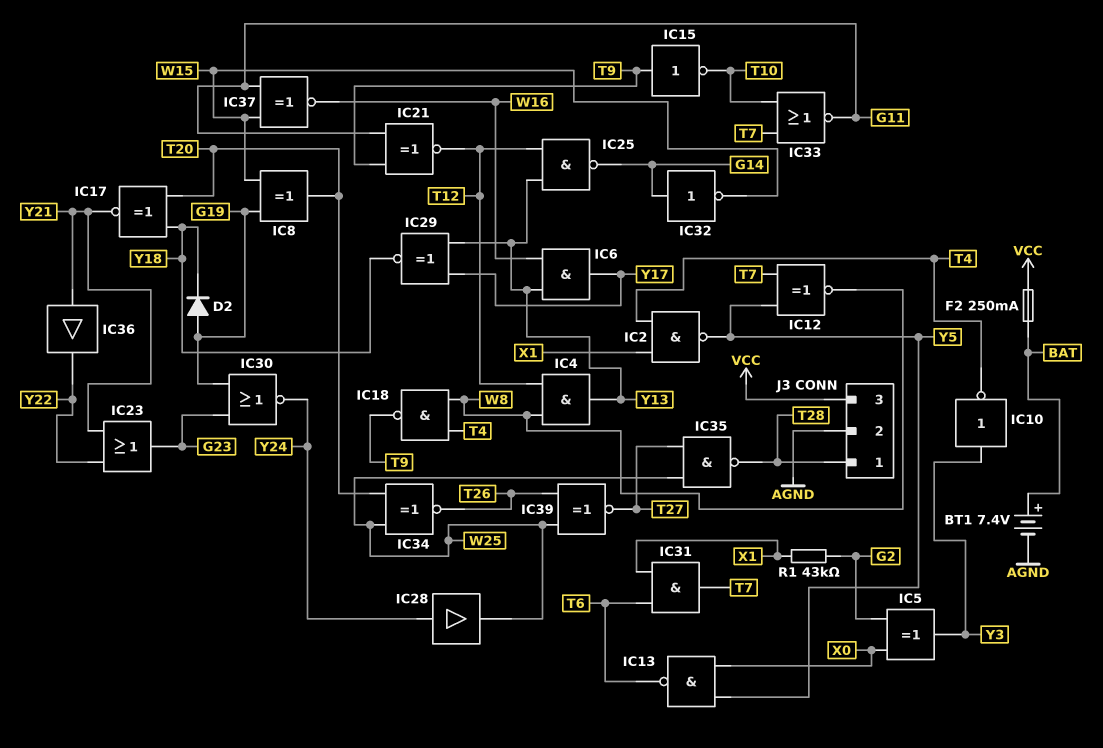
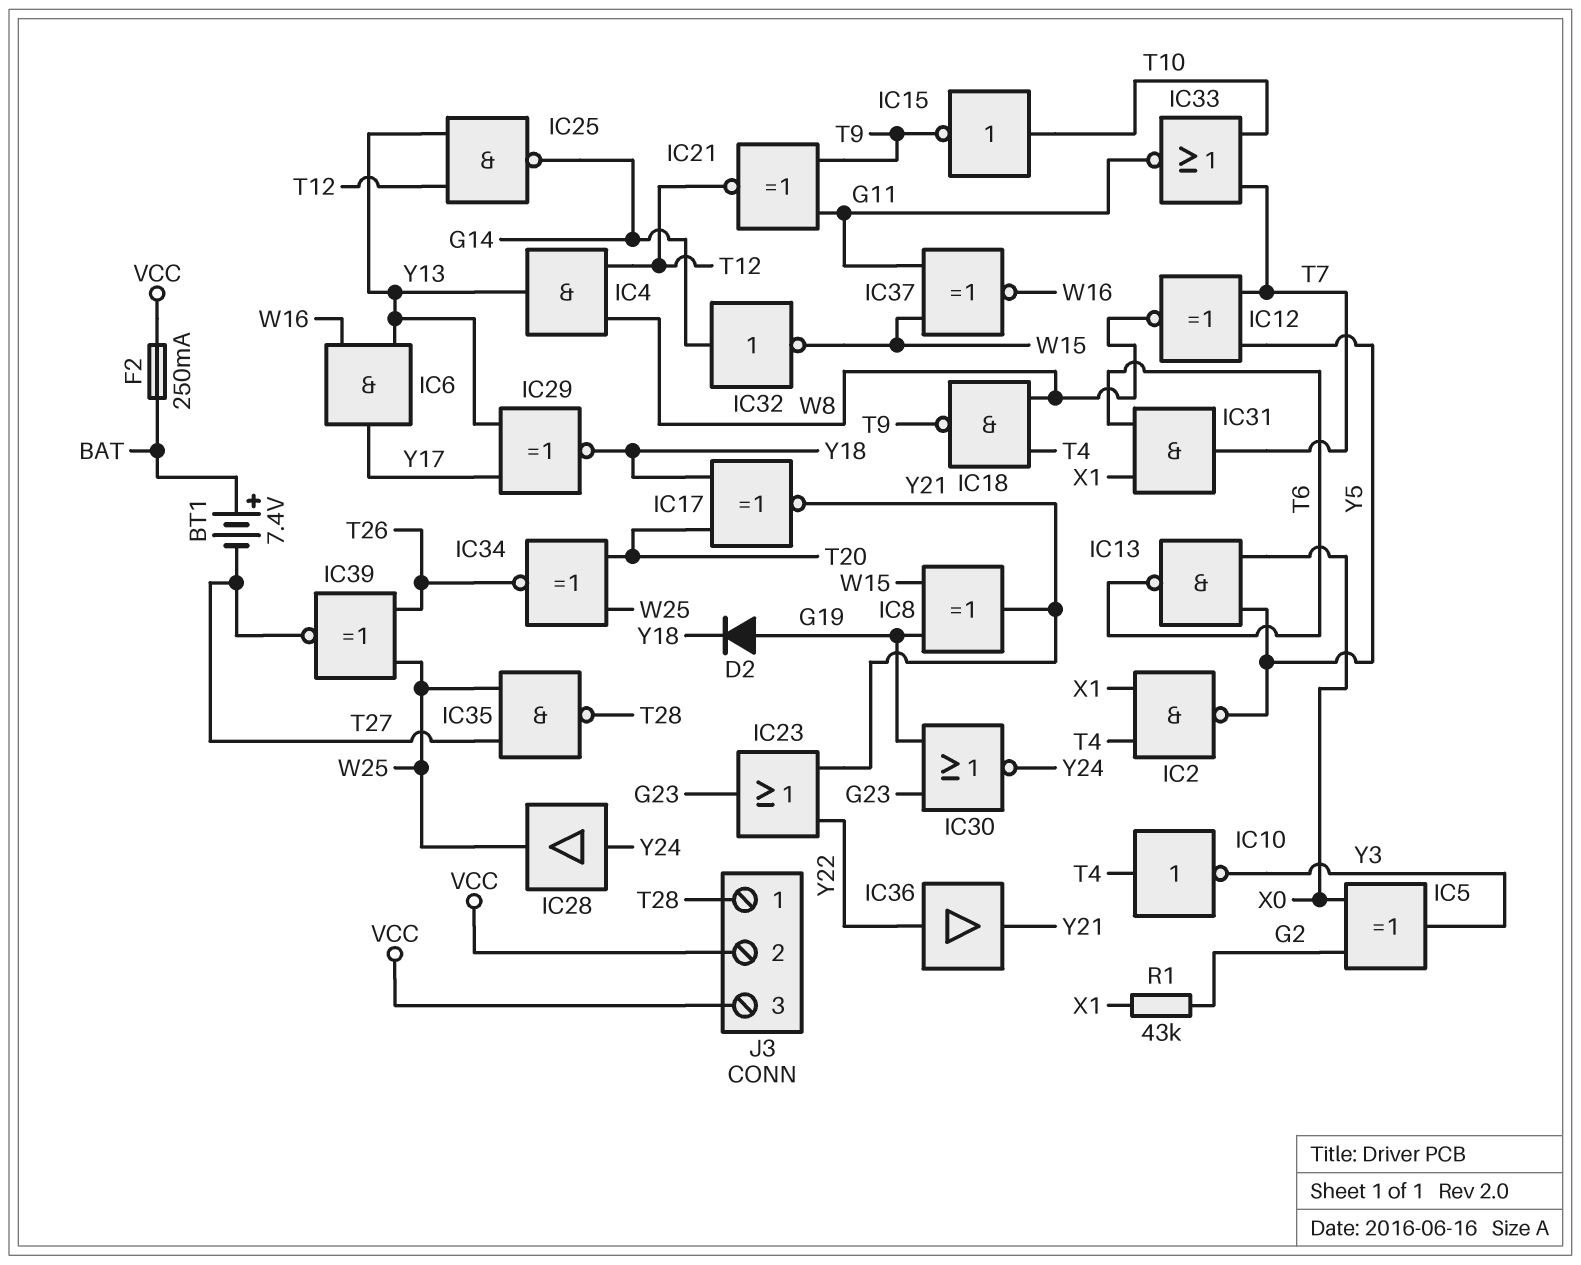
BT1: 7.4V (plus BAT, minus AGND) -> 7.4V (plus BAT, minus T27)
IC8: XOR (in G19, in W15, out T20) -> XOR (in G19, in W15, out Y21)
IC10: NOT (in Y3, out T4) -> NOT (in T4, out Y3)
IC15: NOT (in T9, out T10) -> NOT (in T10, out T9)
IC36: buffer (in Y21, out Y22) -> buffer (in Y22, out Y21)
J3 pin 2: AGND -> VCC

